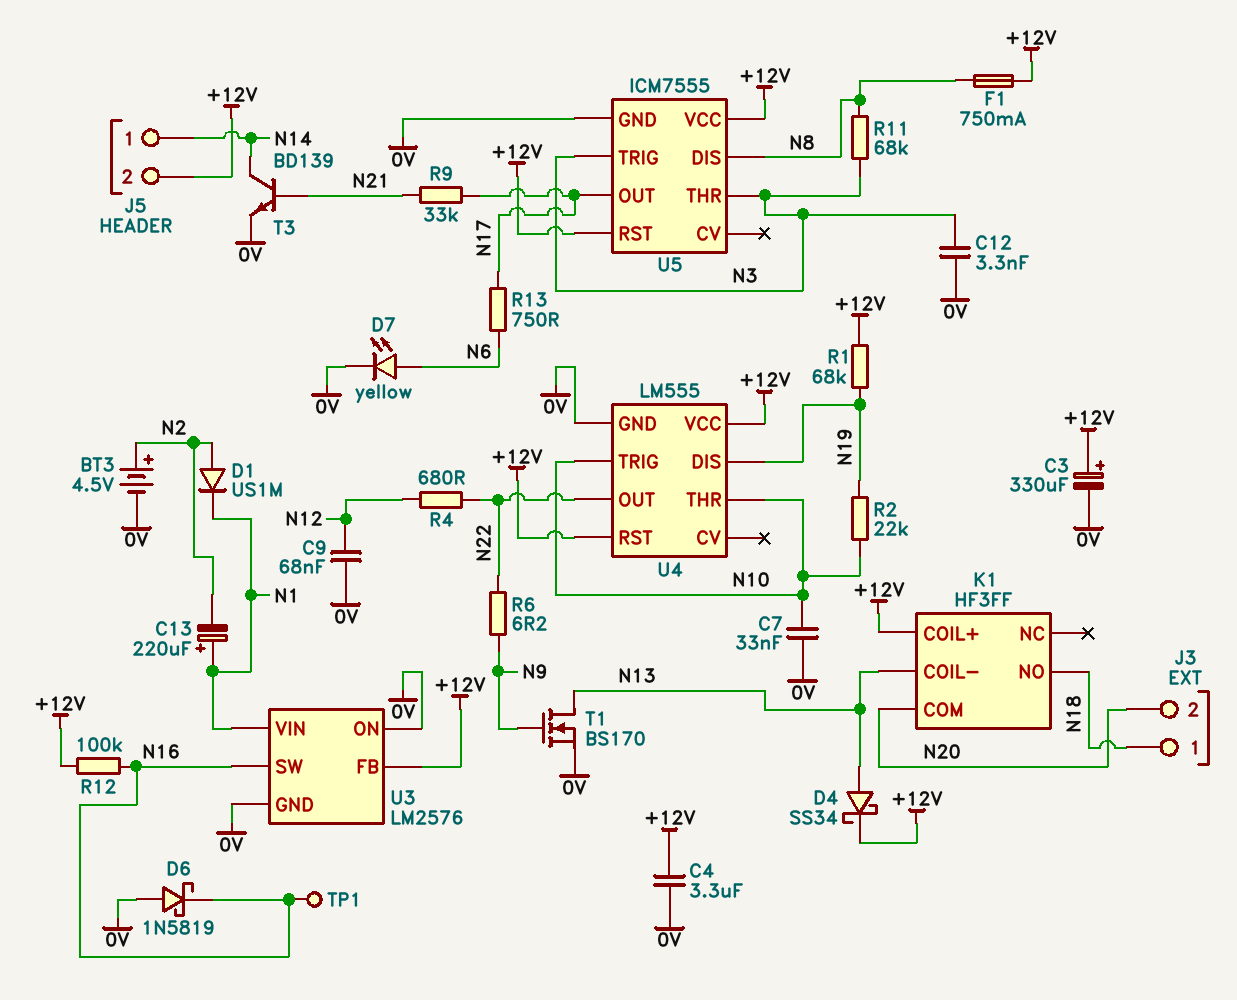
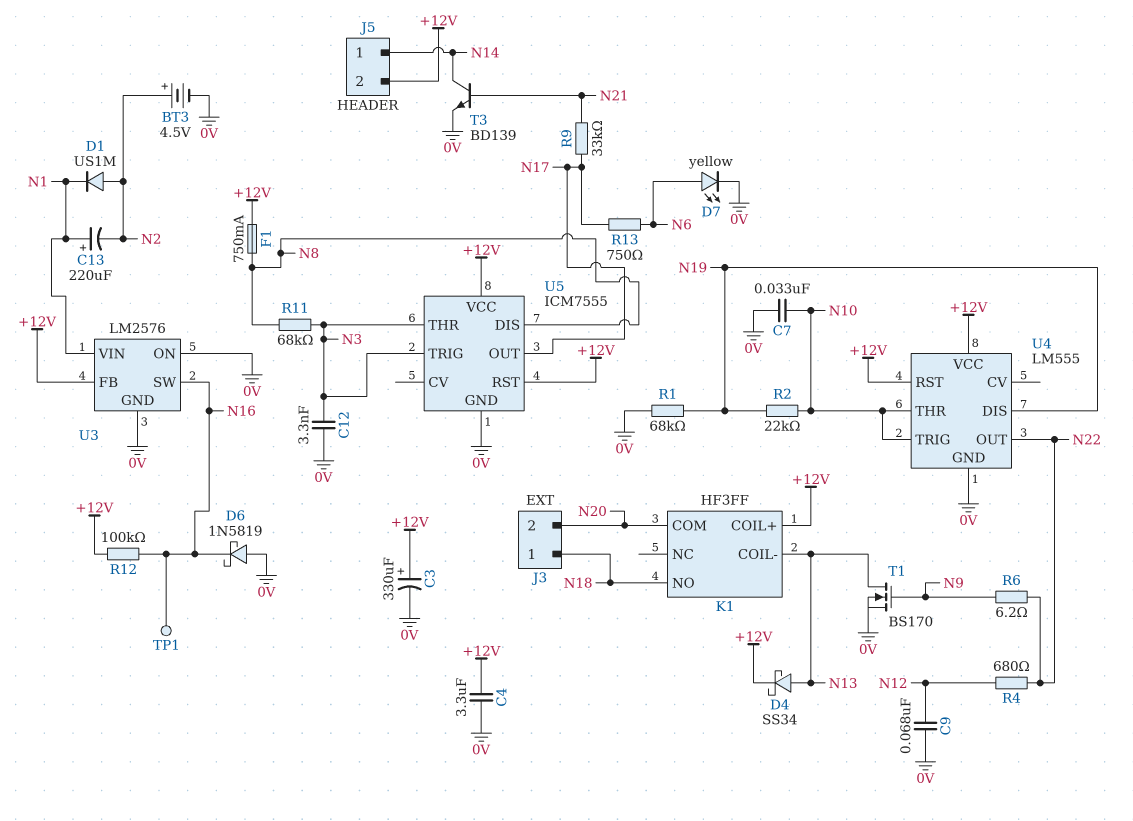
R1: 68k (+12V, N19) -> 68k (0V, N19)

